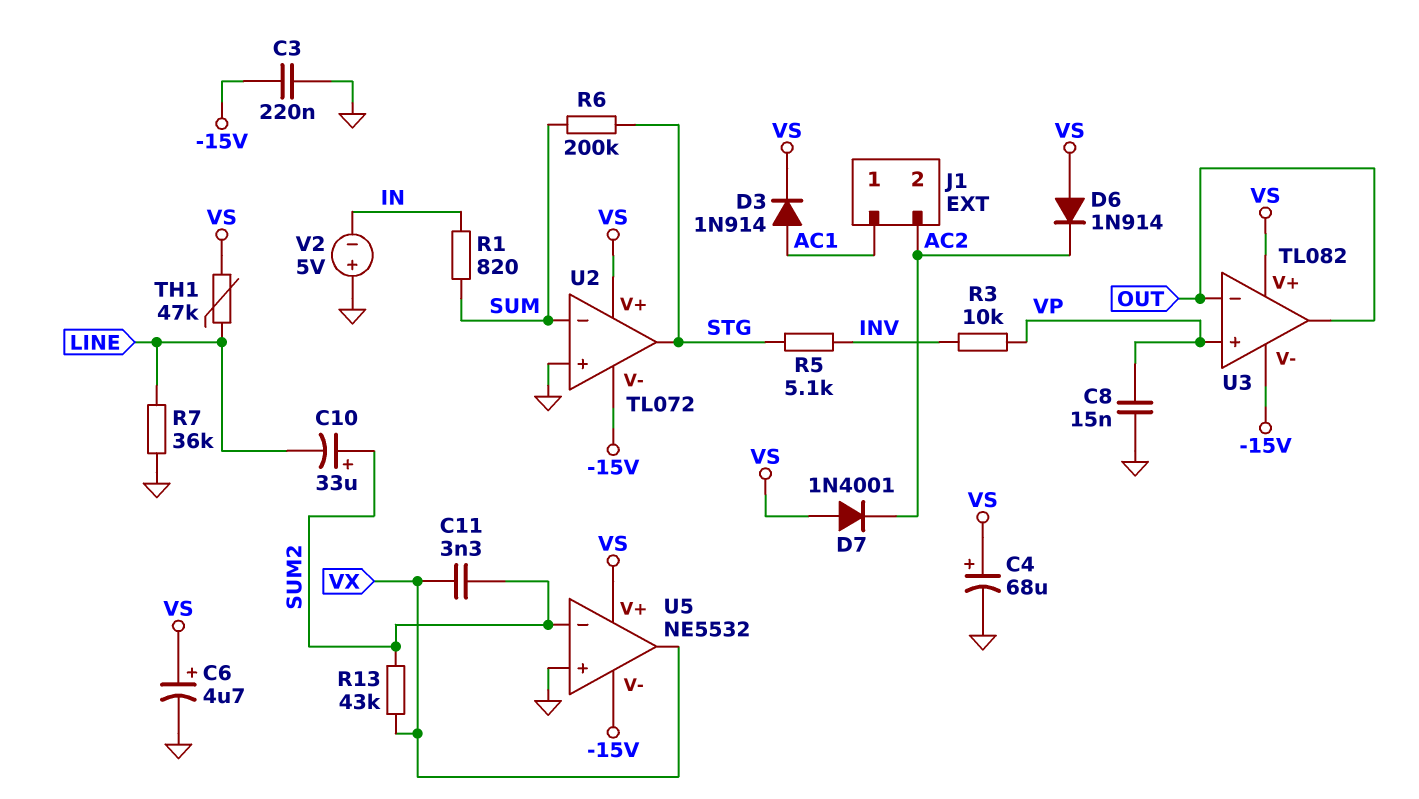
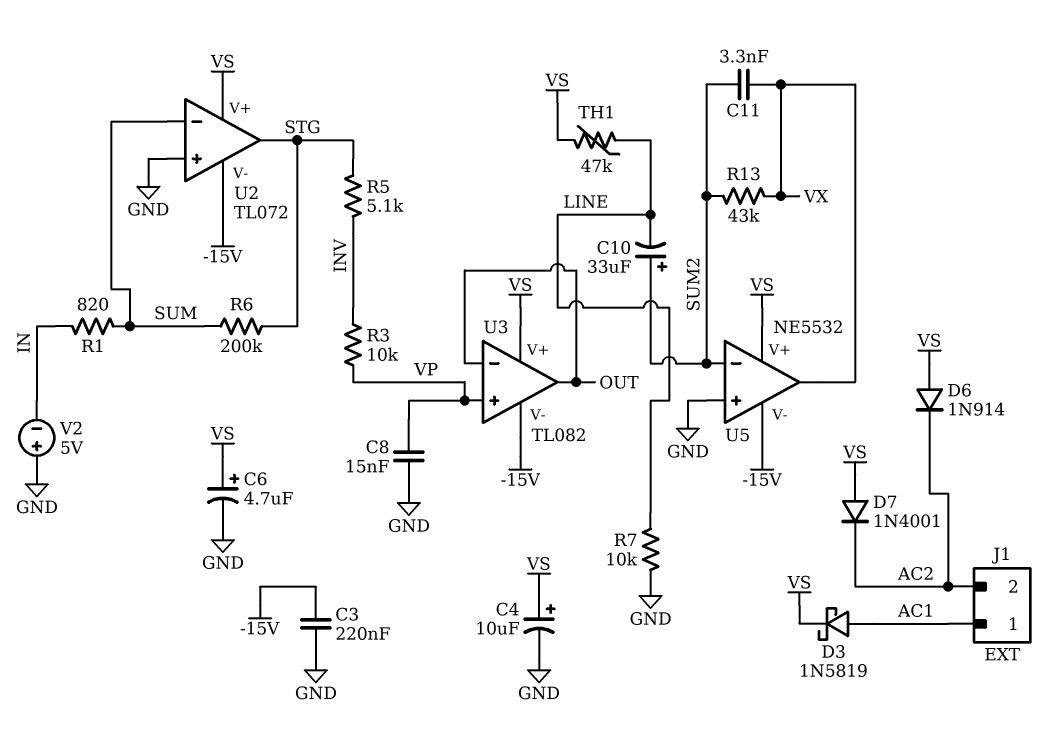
C4: 68uF (plus VS, minus GND) -> 10uF (plus VS, minus GND)
D3: diode 1N914 (A AC1, K VS) -> schottky 1N5819 (A AC1, K VS)
R7: 36k (GND, LINE) -> 10k (GND, LINE)

